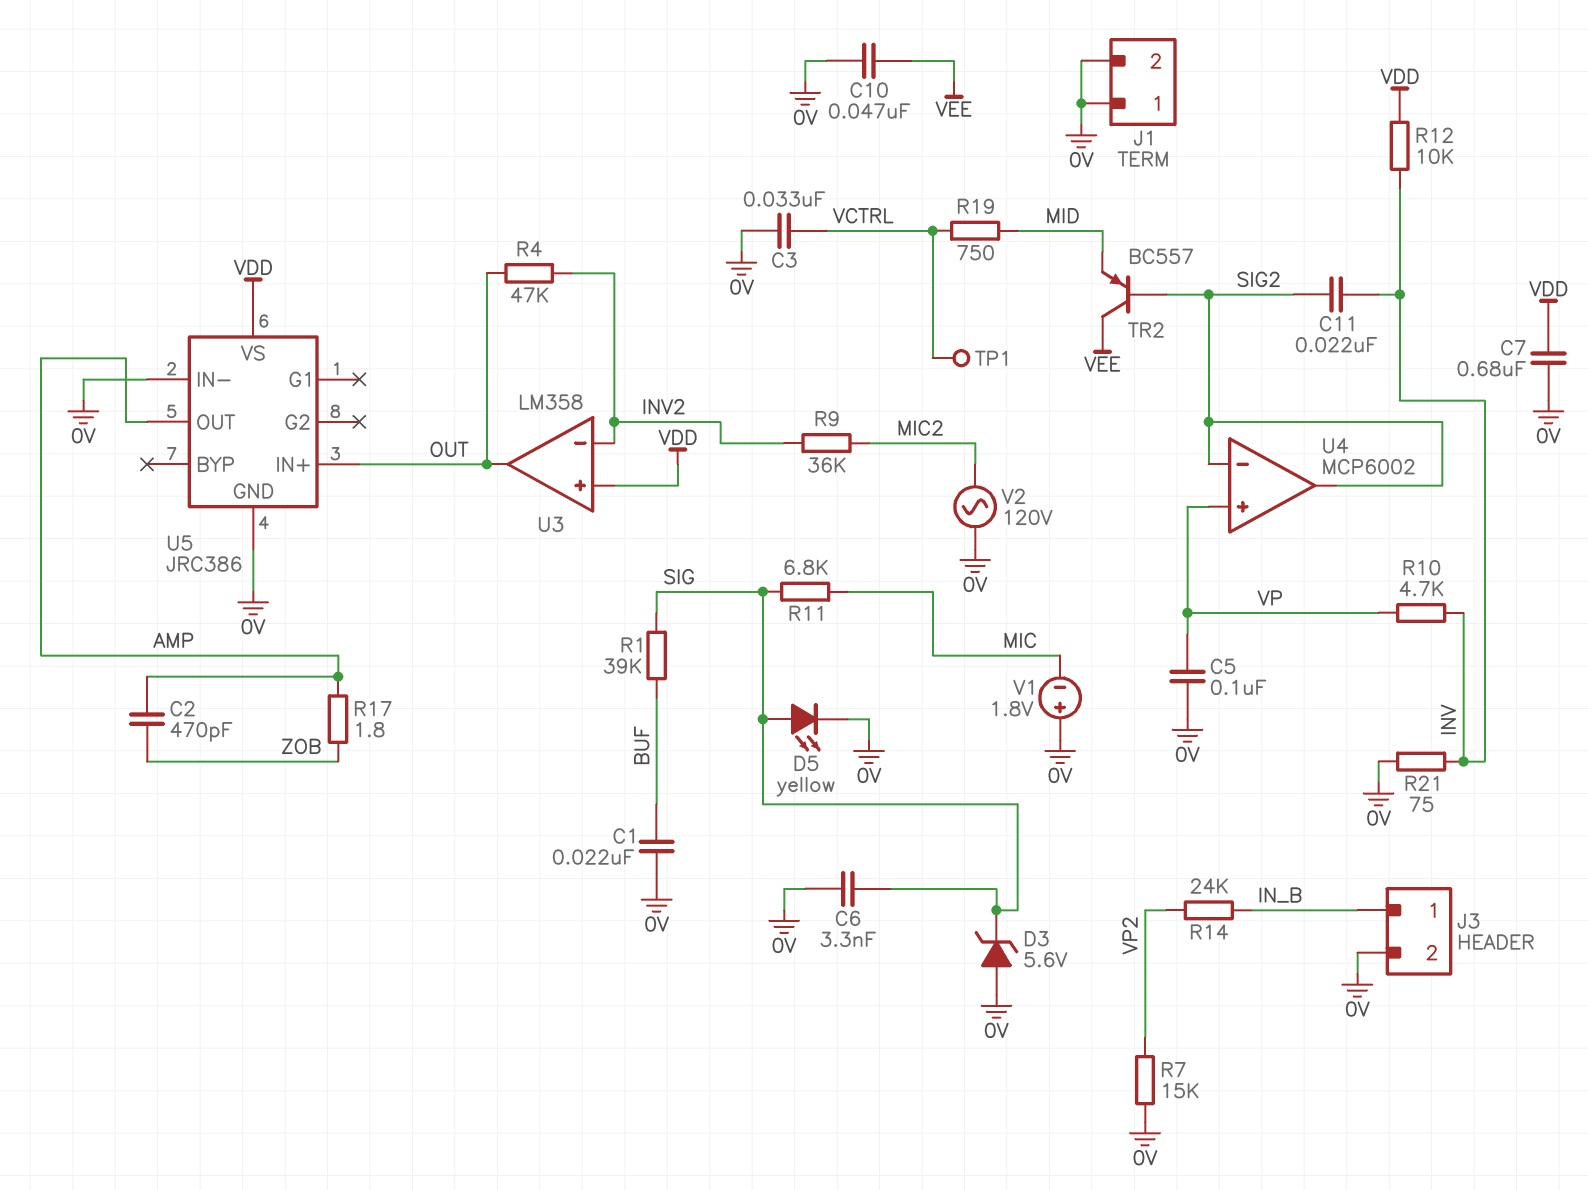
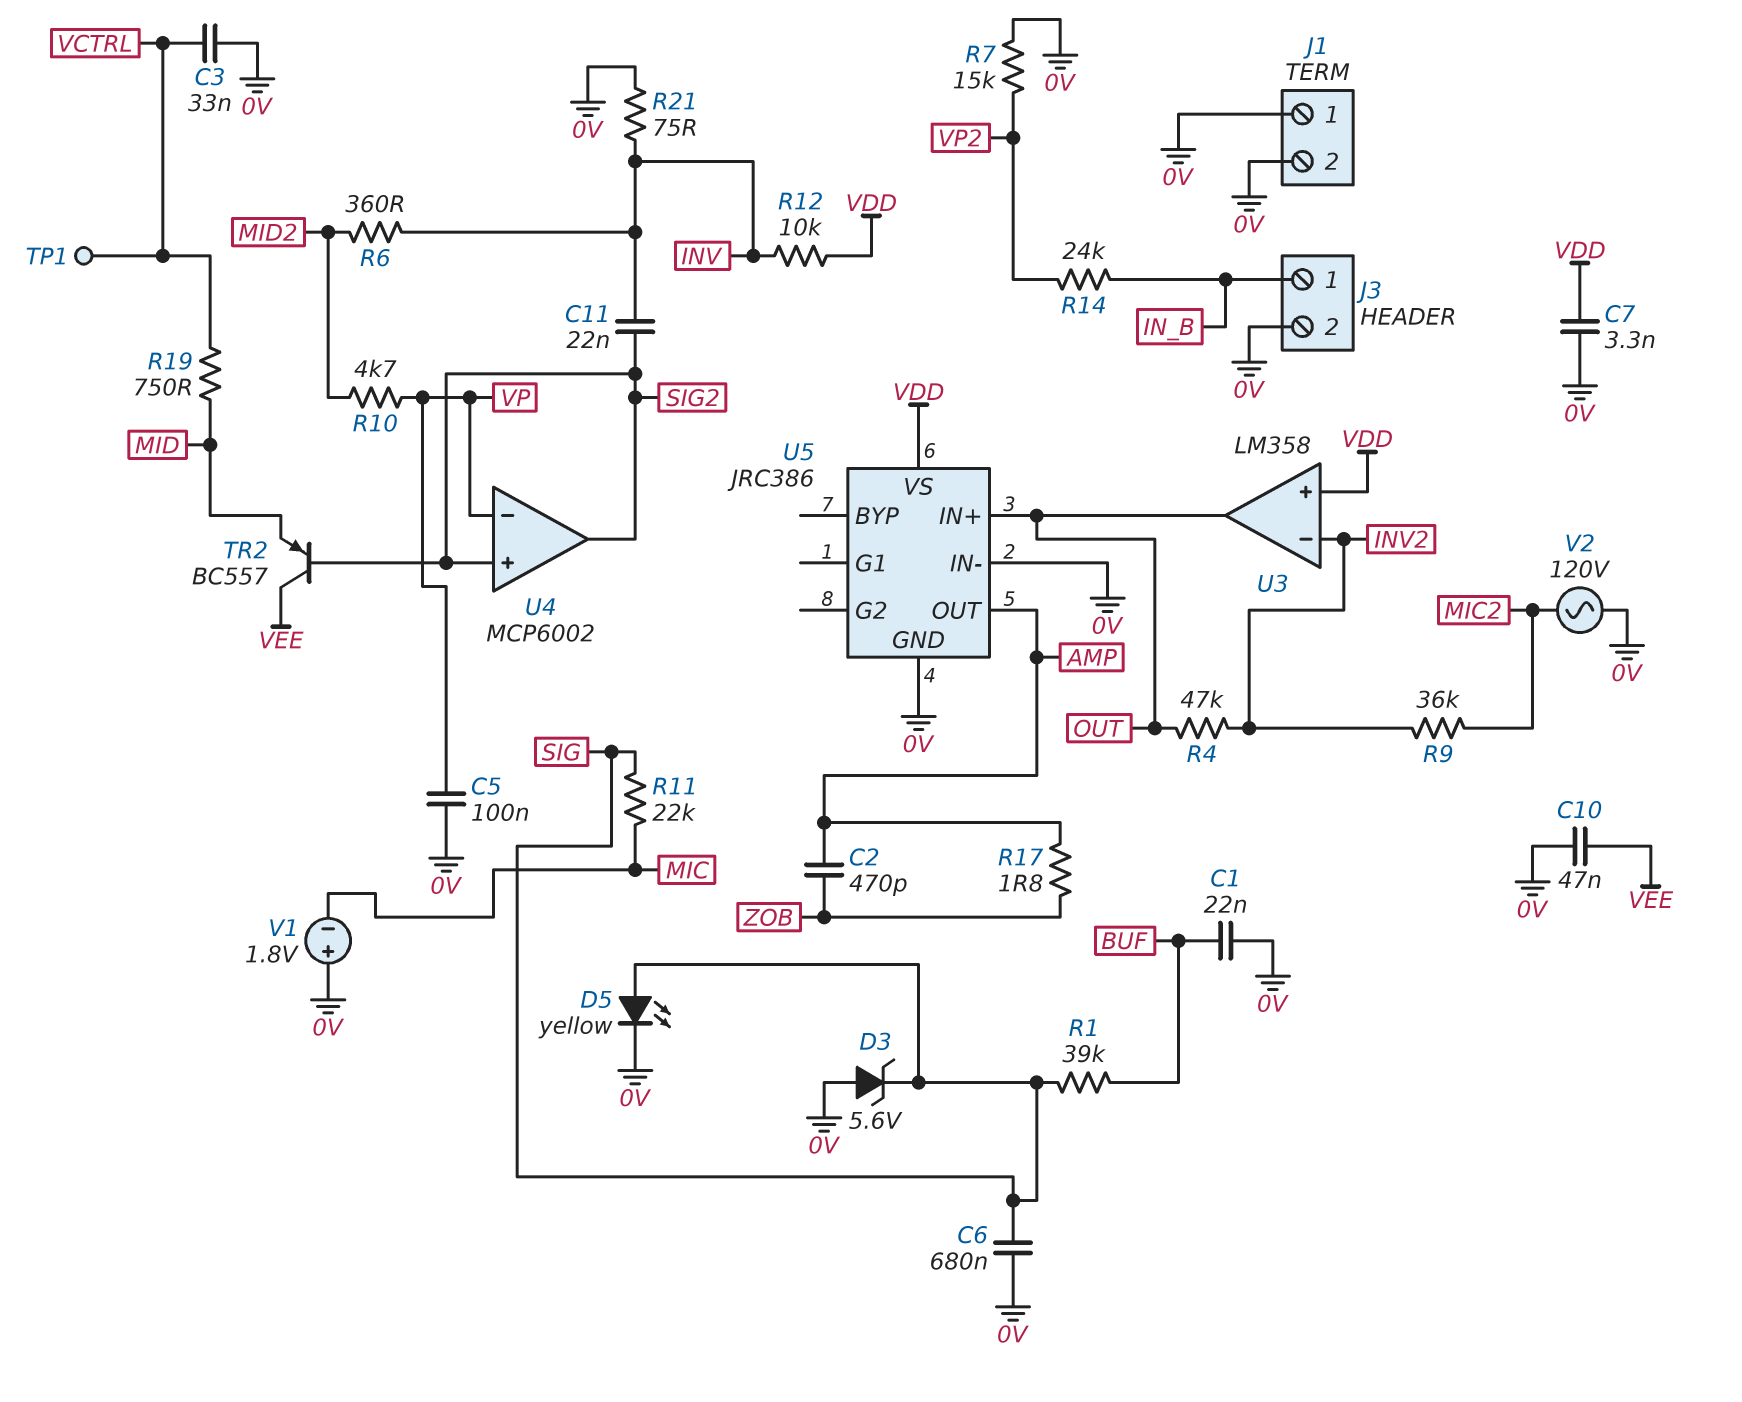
C6: 3.3nF (0V, SIG) -> 680nF (0V, SIG)
C7: 680nF (0V, VDD) -> 3.3nF (0V, VDD)
R6: none -> 360 (INV, MID2)
R10: 4.7k (INV, VP) -> 4.7k (MID2, VP)
R11: 6.8k (MIC, SIG) -> 22k (MIC, SIG)
U4 pin in+: VP -> SIG2
U4 pin in-: SIG2 -> VP

